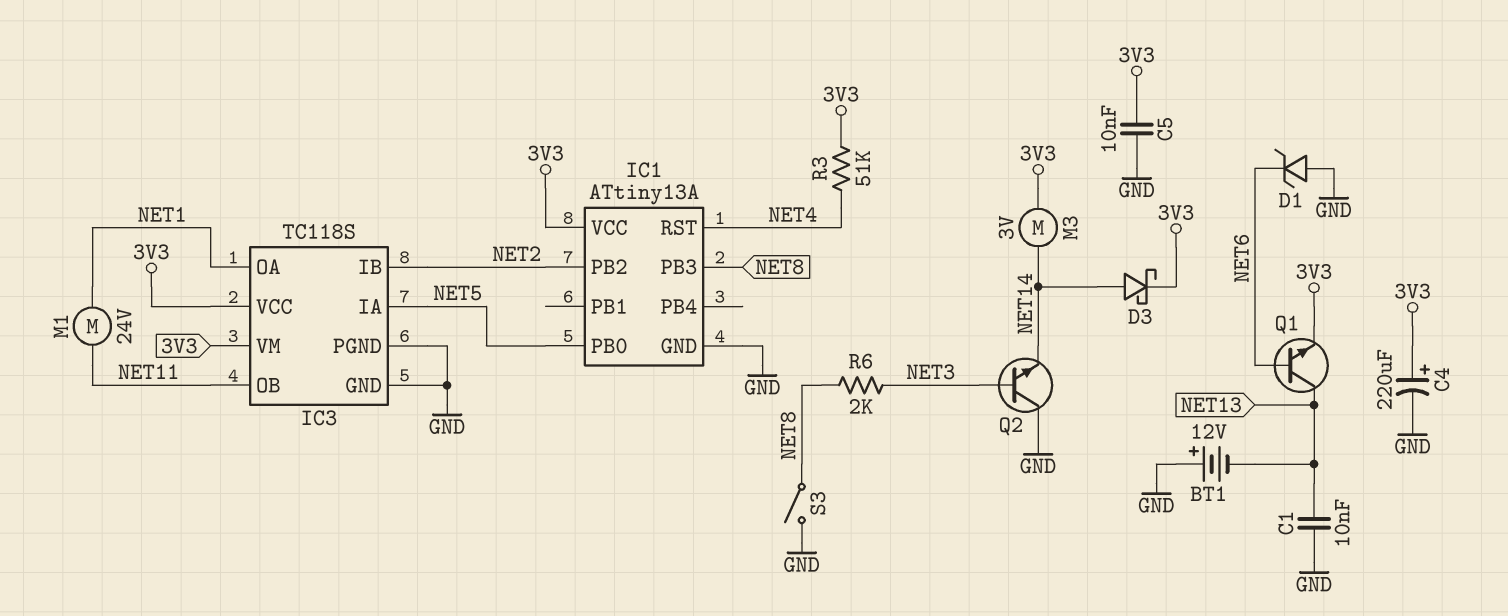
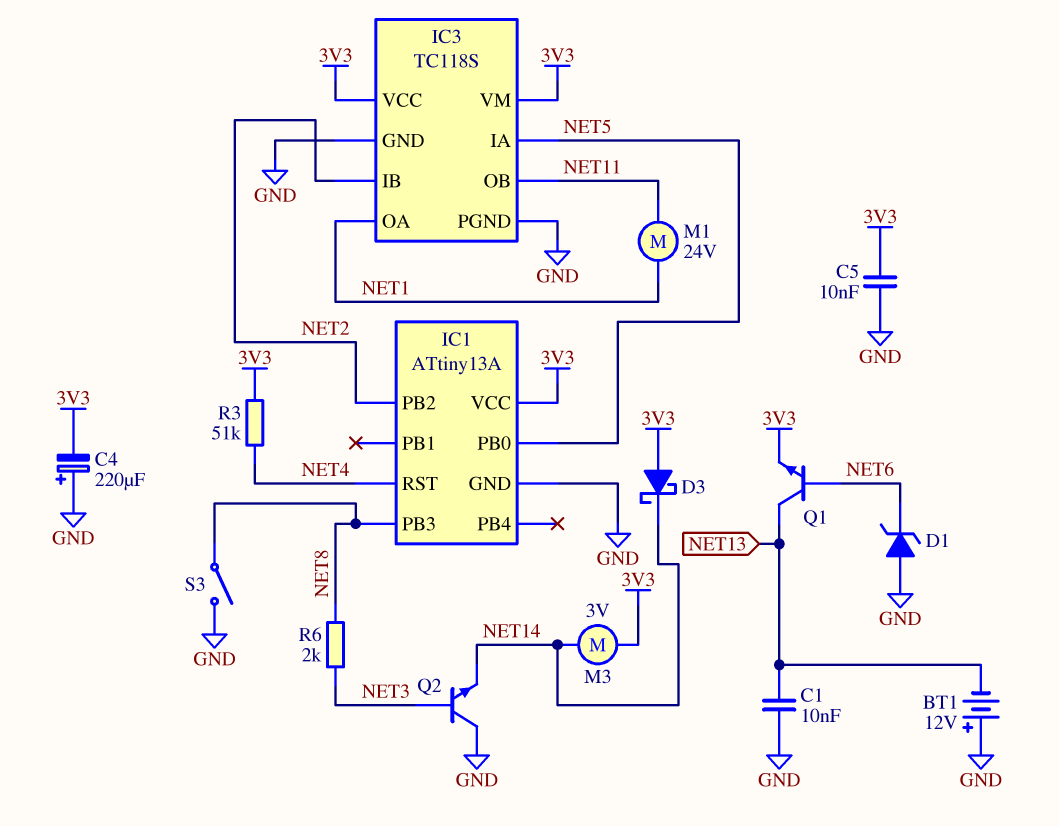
C4: 220uF (plus 3V3, minus GND) -> 220uF (plus GND, minus 3V3)
D3: schottky (A NET14, K 3V3) -> schottky (A 3V3, K NET14)

